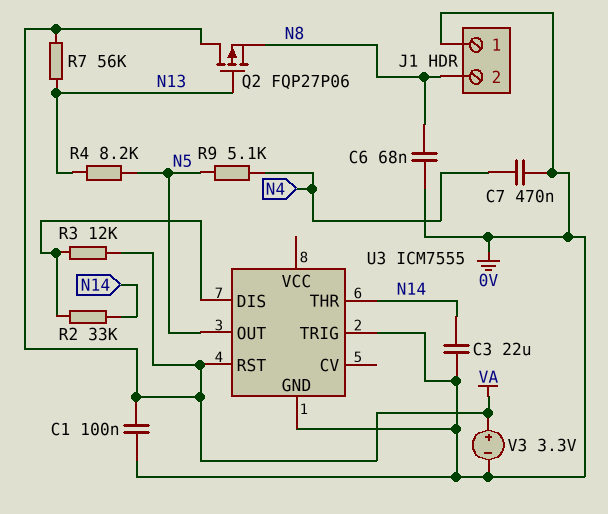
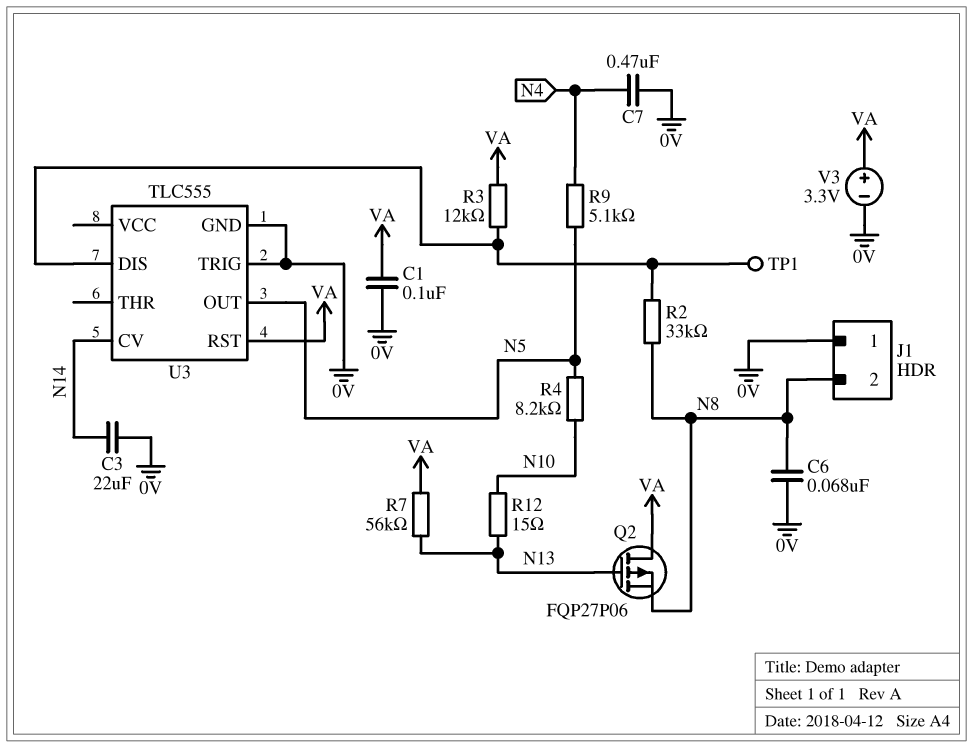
R2: 33k (N14, U3/DIS) -> 33k (N8, U3/DIS)
R4: 8.2k (N5, N13) -> 8.2k (N5, N10)
R12: none -> 15 (N10, N13)
TP1: none -> test point (U3/DIS)
U3: ICM7555 -> TLC555
U3 pin CV: none -> N14
U3 pin THR: N14 -> none

